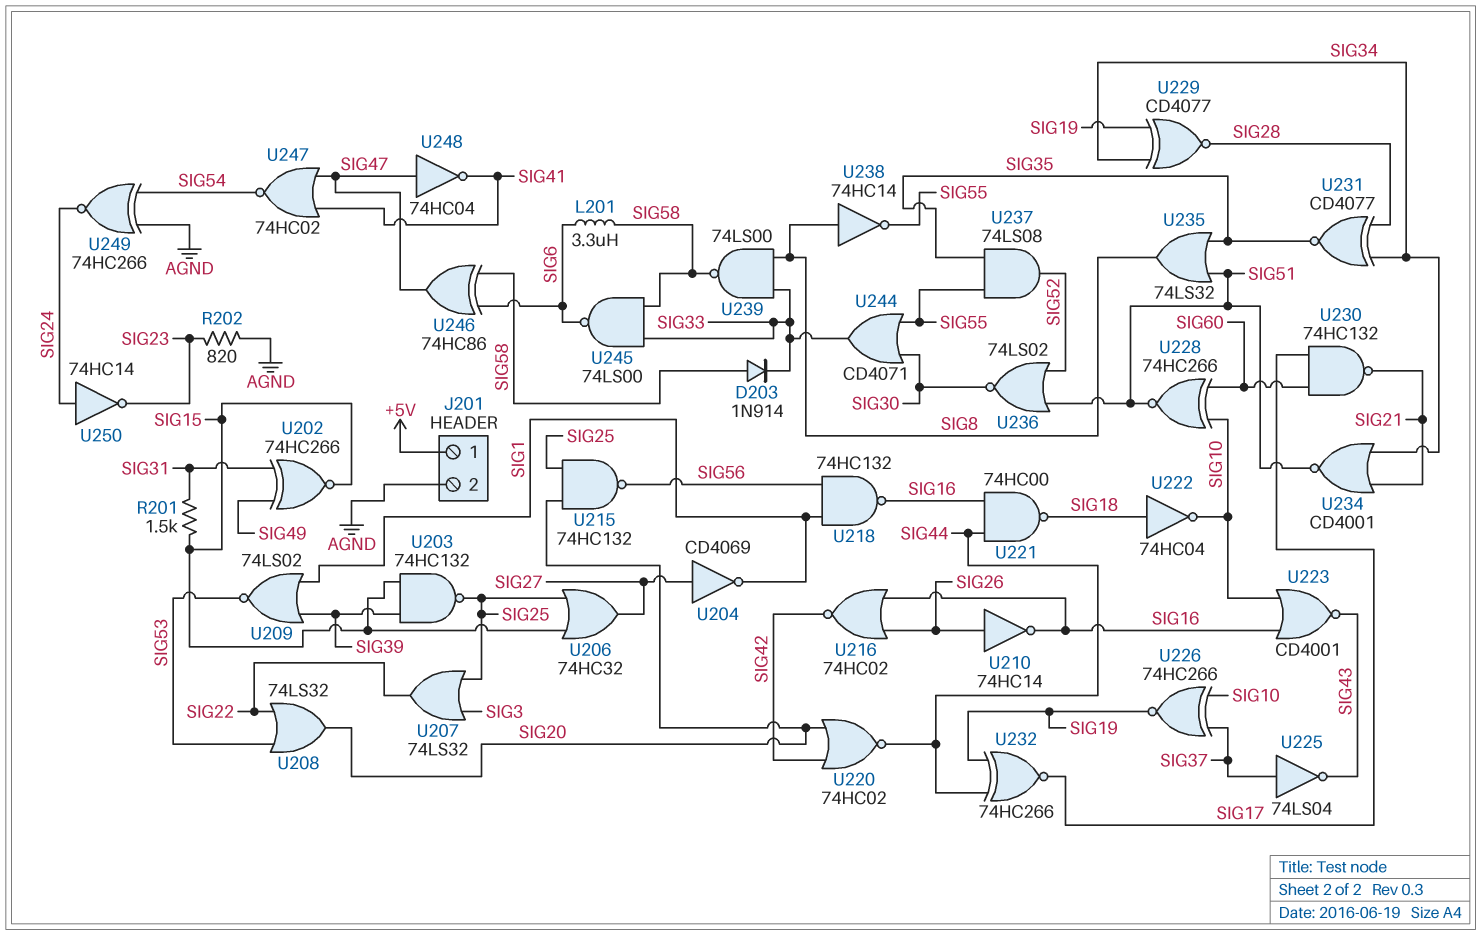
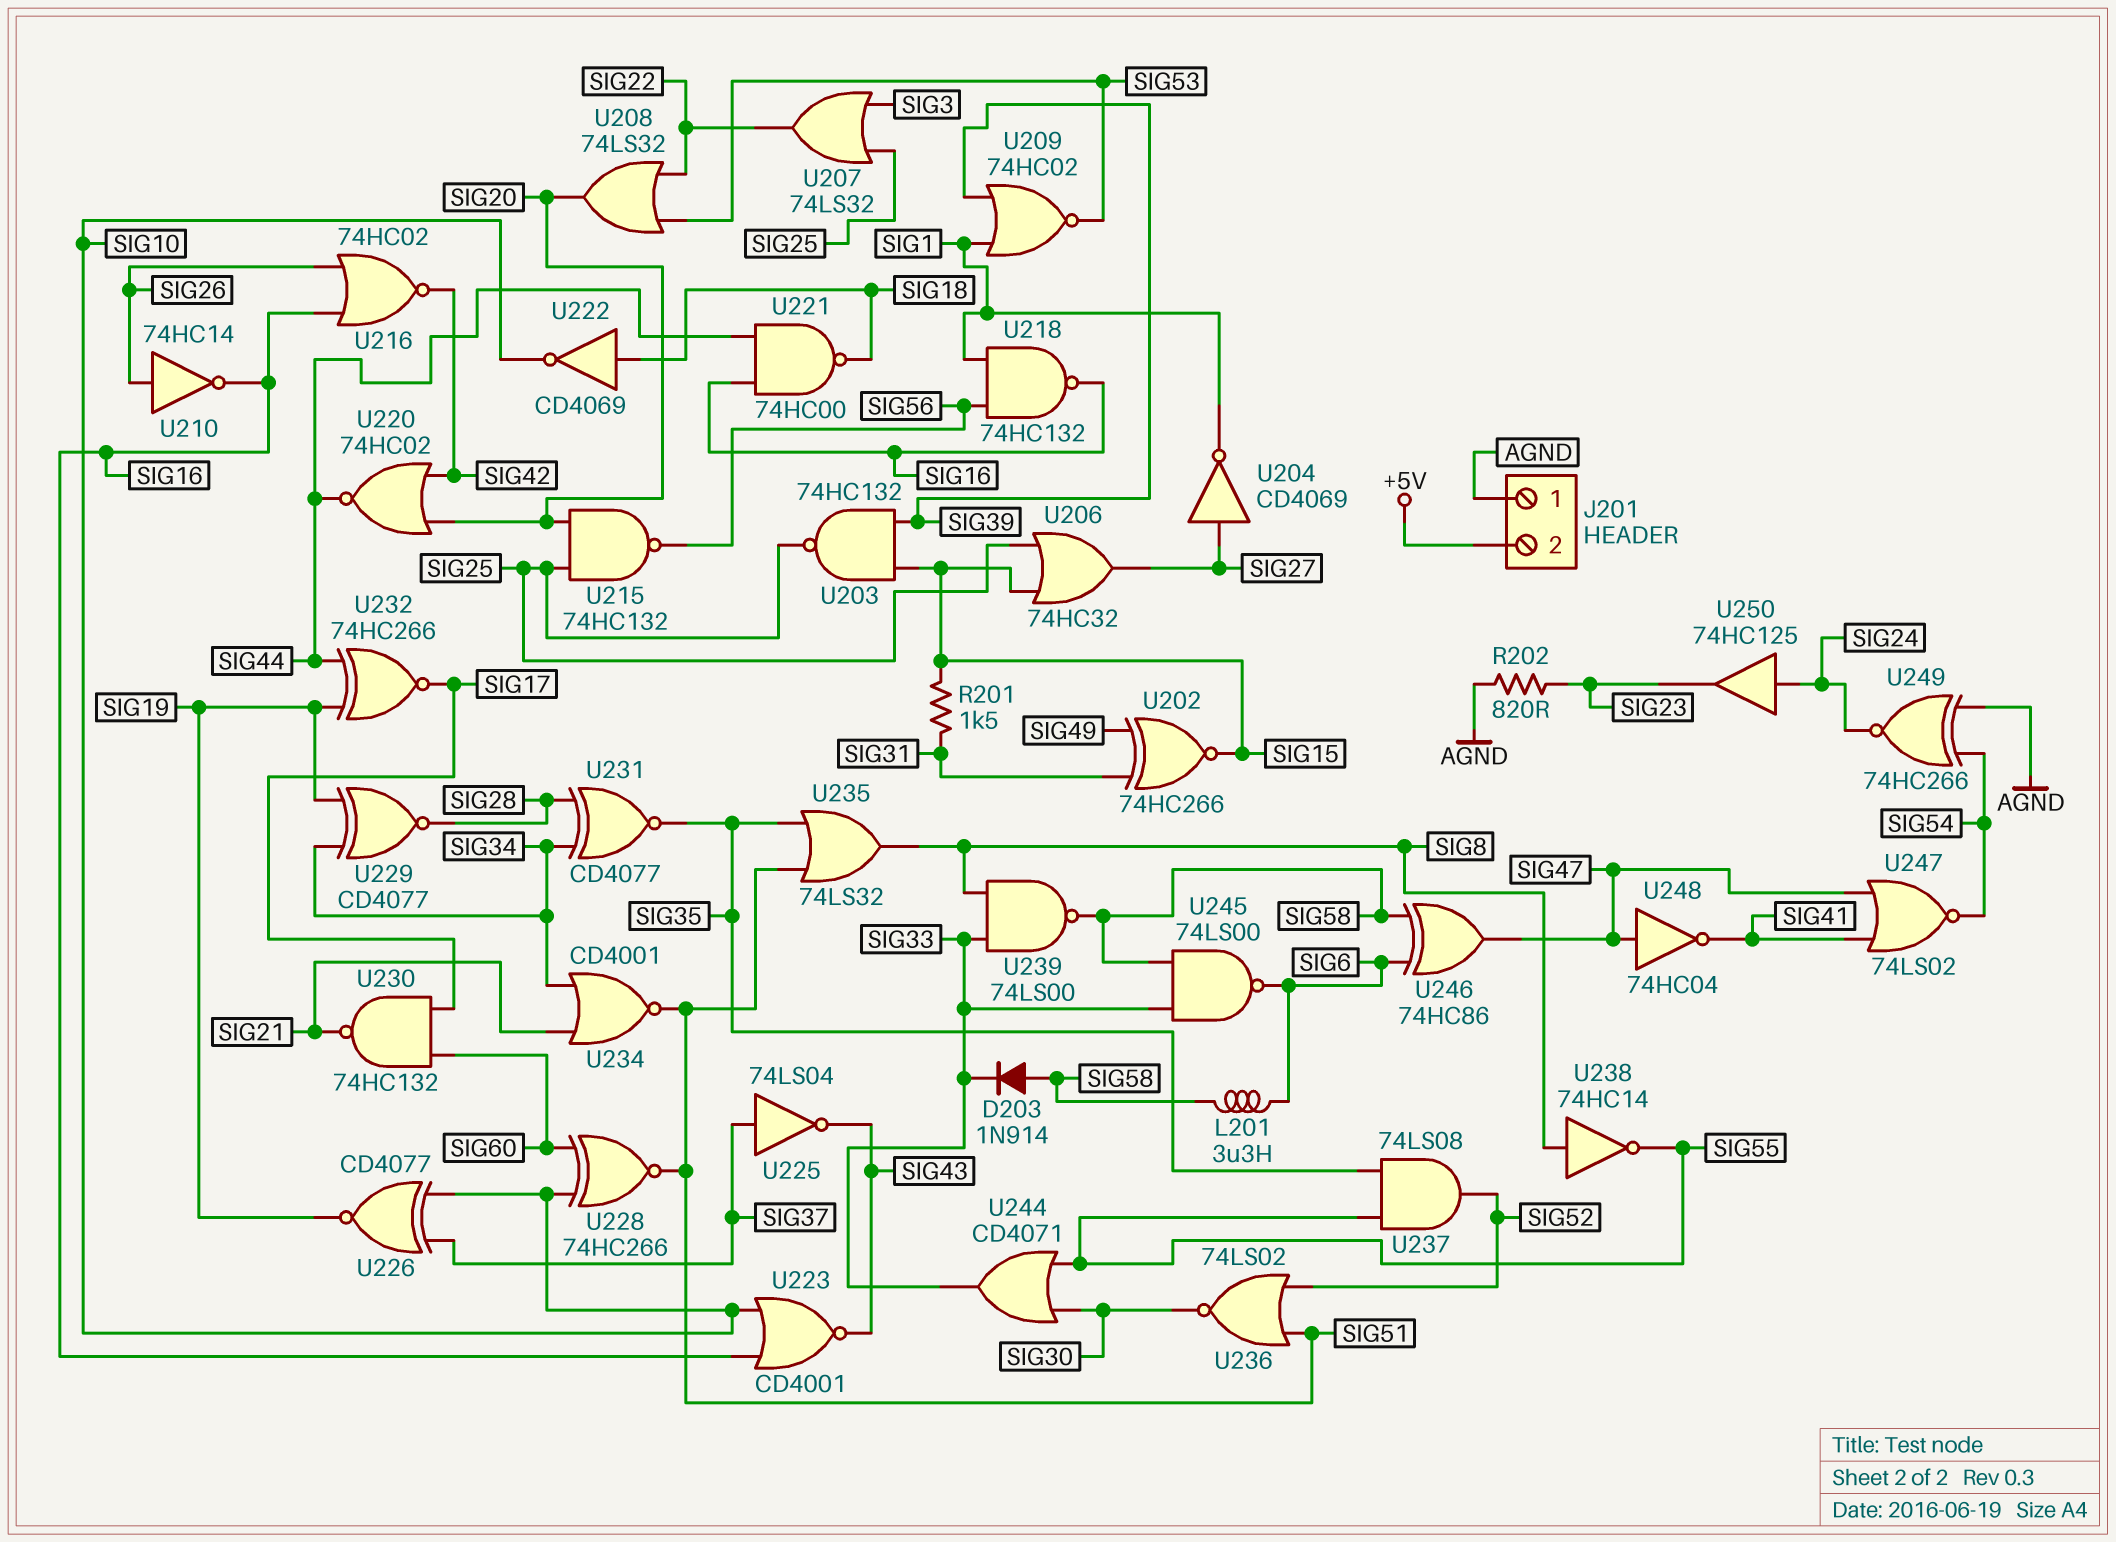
J201 pin 1: +5V -> AGND
J201 pin 2: AGND -> +5V
U209: NOR 74LS02 (in SIG1, in SIG39, out SIG53) -> NOR 74HC02 (in SIG1, in SIG39, out SIG53)
U222: NOT 74HC04 (in SIG18, out SIG10) -> NOT CD4069 (in SIG18, out SIG10)
U226: XNOR 74HC266 (in SIG10, in SIG37, out SIG19) -> XNOR CD4077 (in SIG10, in SIG37, out SIG19)
U247: NOR 74HC02 (in SIG41, in SIG47, out SIG54) -> NOR 74LS02 (in SIG41, in SIG47, out SIG54)
U250: NOT 74HC14 (in SIG24, out SIG23) -> buffer 74HC125 (in SIG24, out SIG23)

